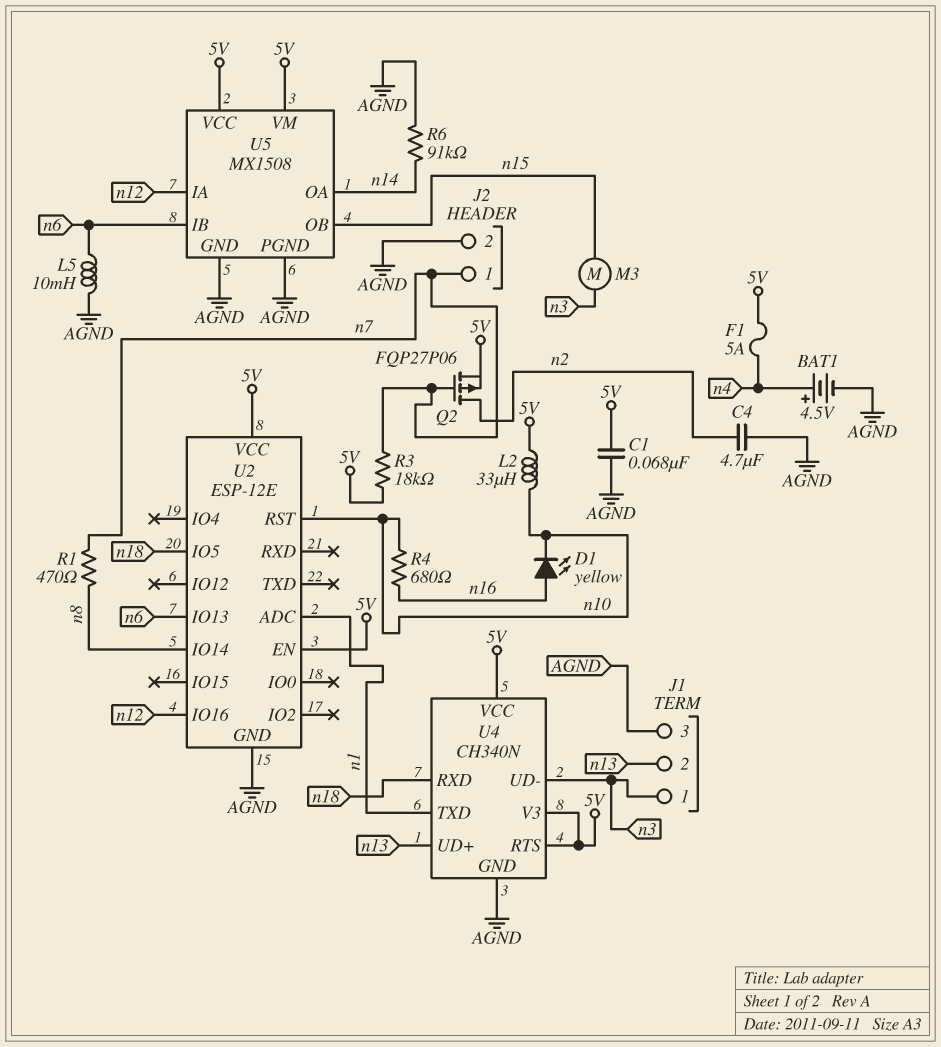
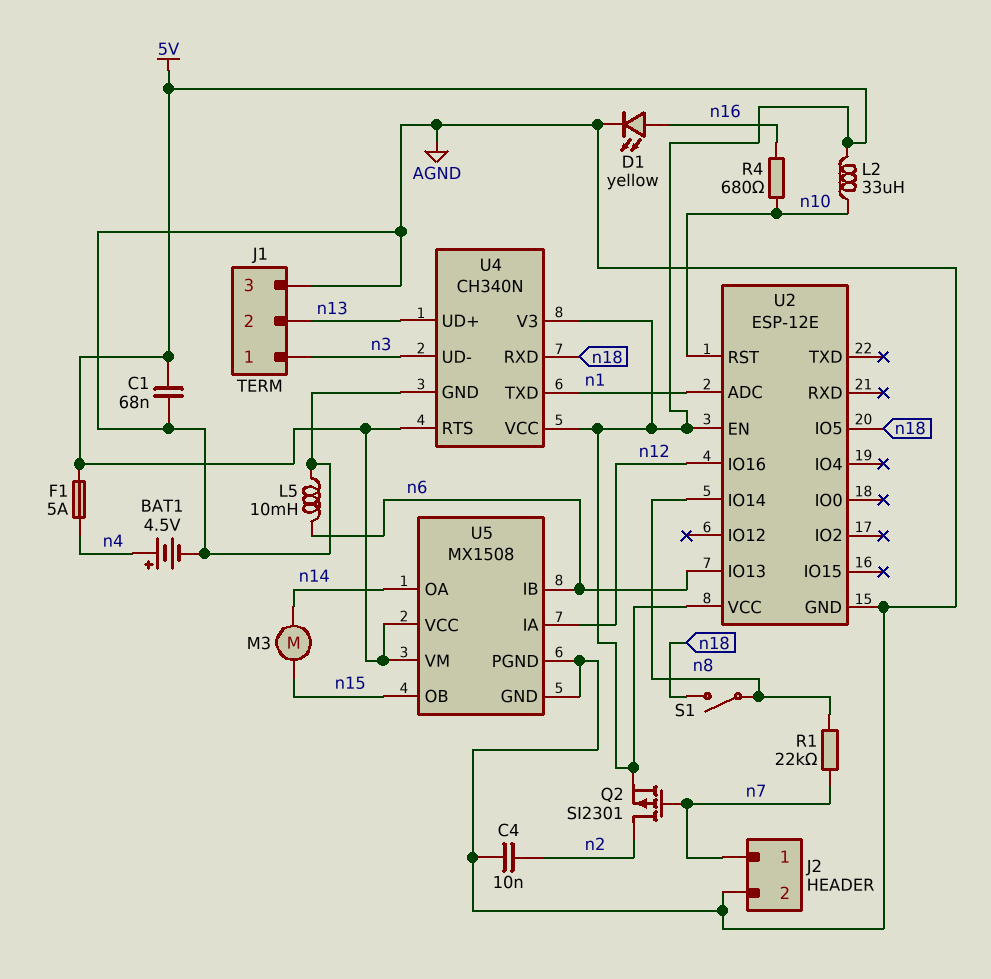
C4: 4.7uF (AGND, n2) -> 10nF (AGND, n2)
D1: LED yellow (A n16, K n10) -> LED yellow (A n16, K AGND)
M3: motor (n3, n15) -> motor (n14, n15)
Q2: PMOS FQP27P06 (G n7, D n2, S 5V) -> PMOS SI2301 (G n7, D n2, S 5V)
R1: 470 (n7, n8) -> 22k (n7, n8)
R3: 18k (5V, n7) -> none
R6: 91k (AGND, n14) -> none
S1: none -> switch (n8, n18)

